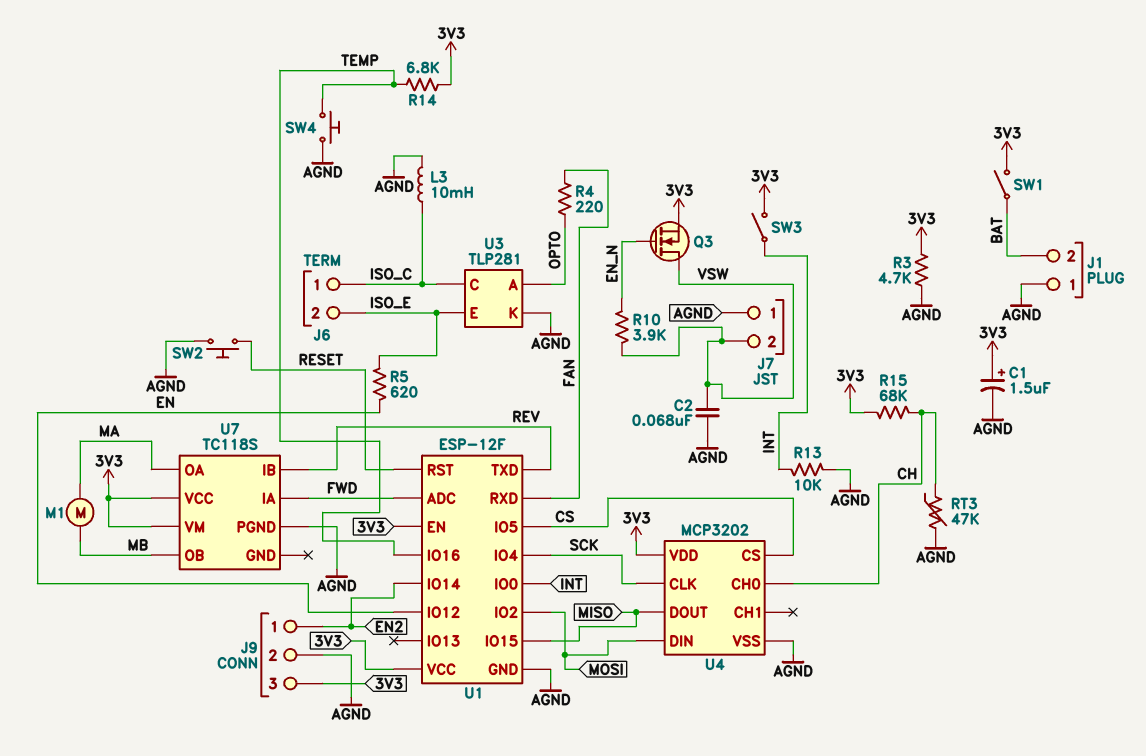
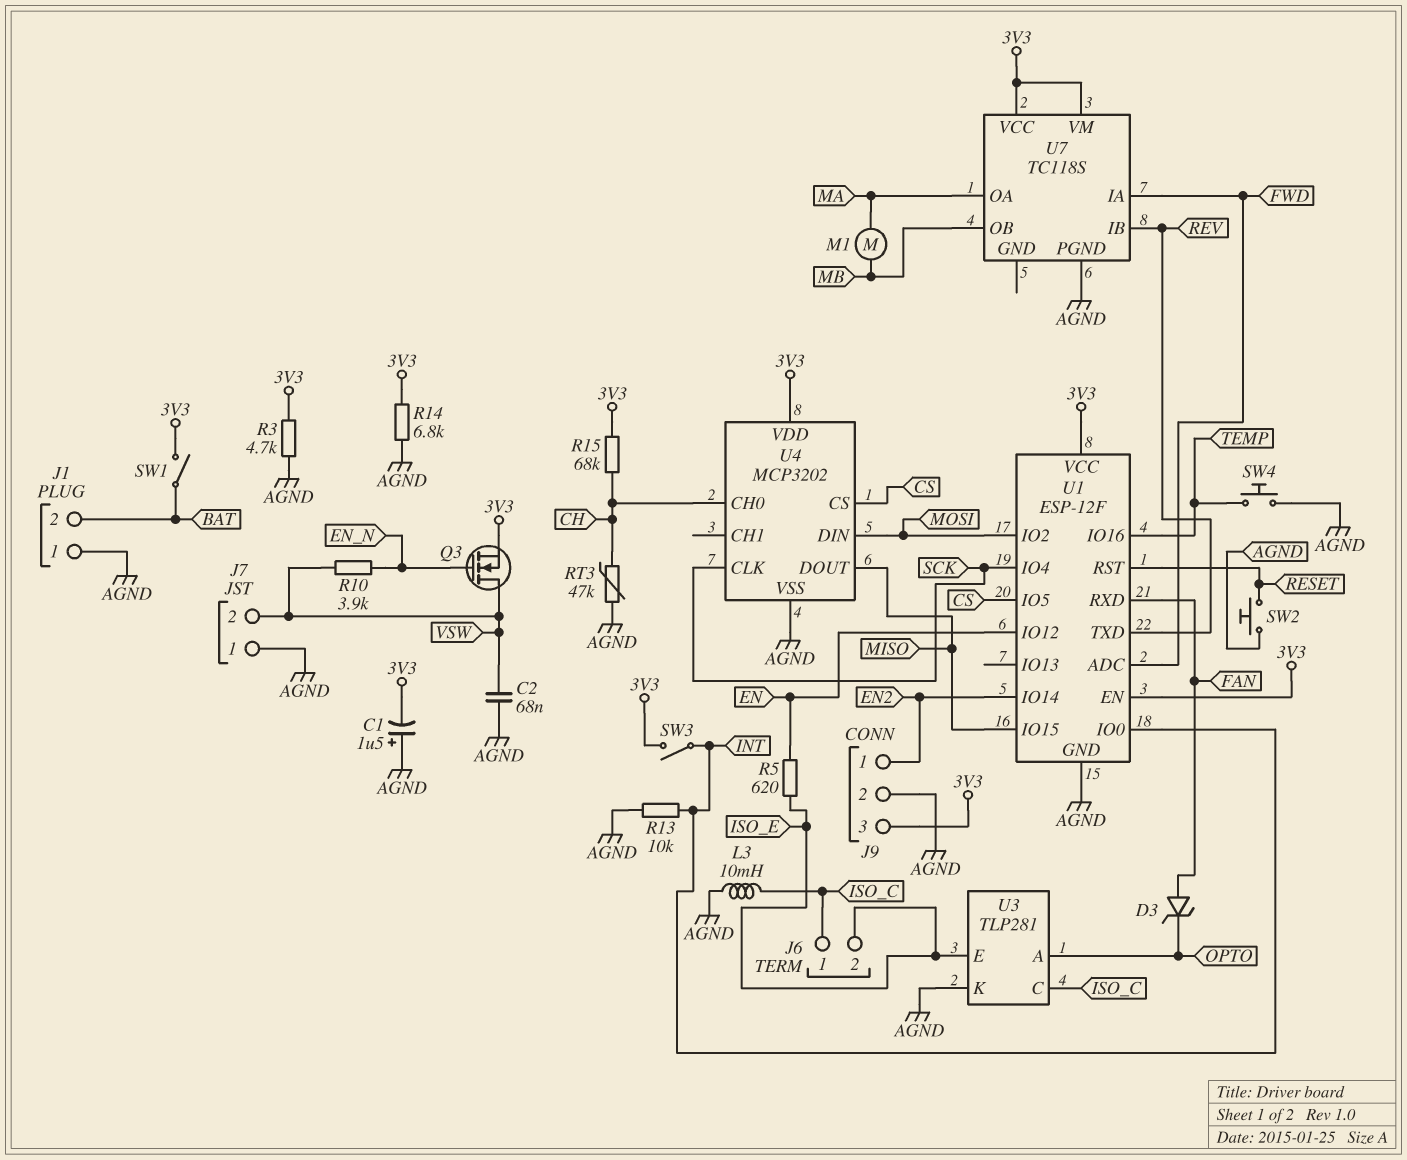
C1: 1.5uF (plus 3V3, minus AGND) -> 1.5uF (plus AGND, minus 3V3)
D3: none -> zener (A FAN, K OPTO)
R4: 220 (FAN, OPTO) -> none
R14: 6.8k (3V3, TEMP) -> 6.8k (3V3, AGND)

